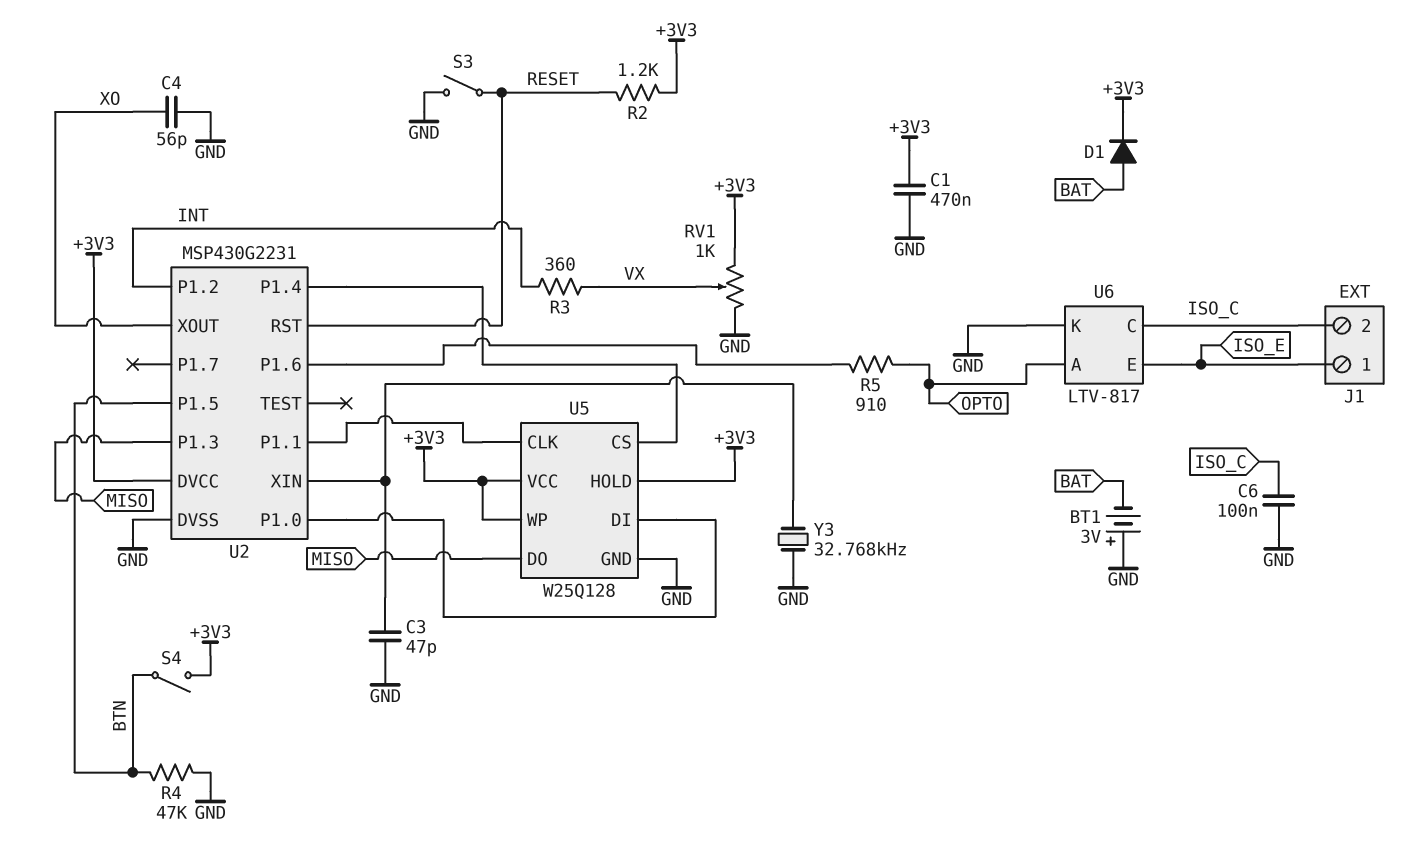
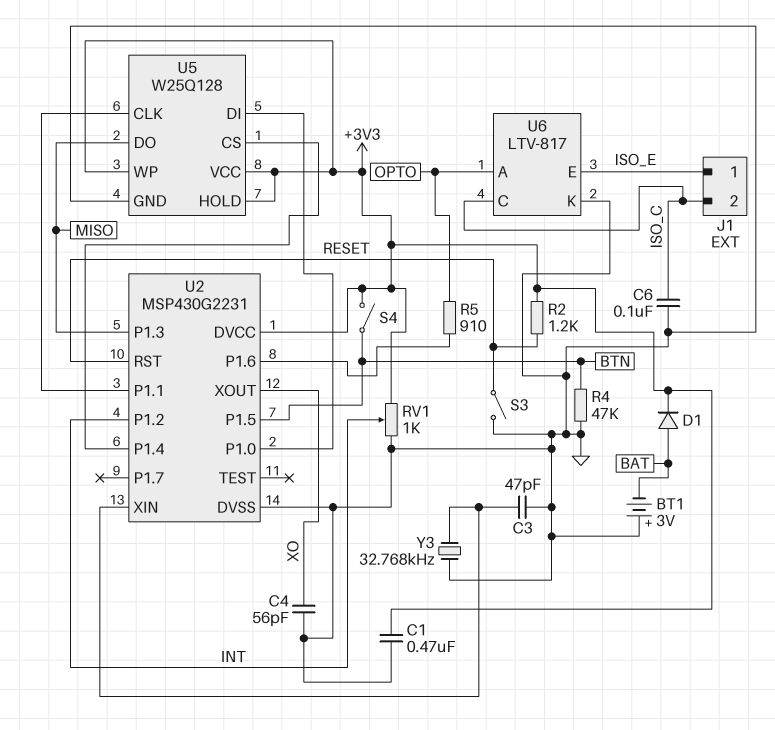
R3: 360 (INT, VX) -> none
RV1: 1k (+3V3, GND, wiper VX) -> 1k (+3V3, GND, wiper INT)

